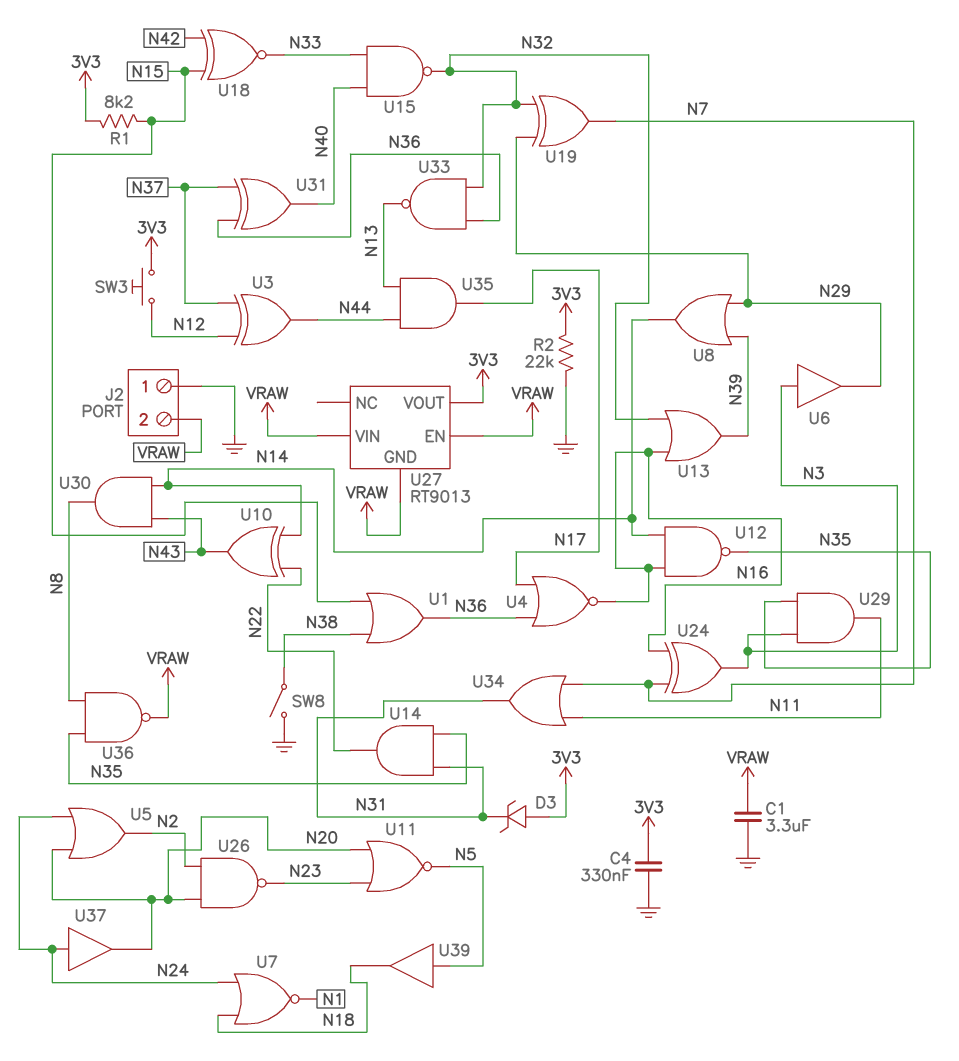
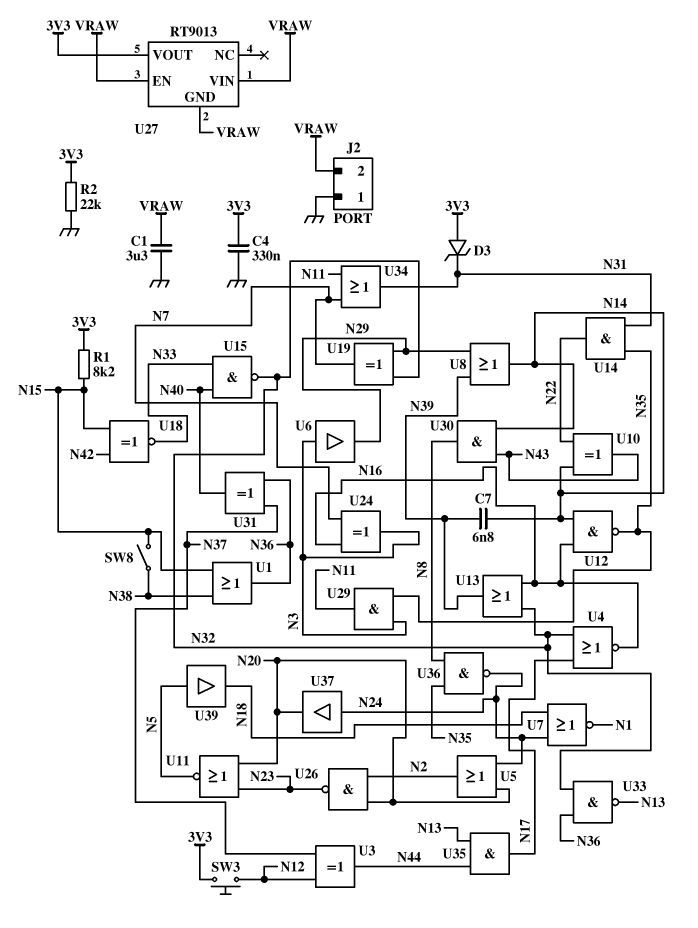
C7: none -> 6.8nF (N14, N39)
SW8: switch (GND, N38) -> switch (N15, N38)
U4: NOR (in N17, in N36, out N16) -> NOR (in N17, in N32, out N16)
U36: NAND (in N8, in N35, out VRAW) -> NAND (in N8, in N35, out N24)

